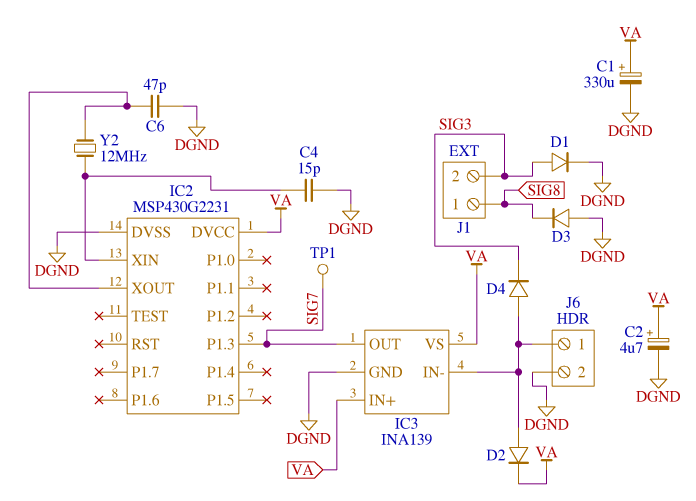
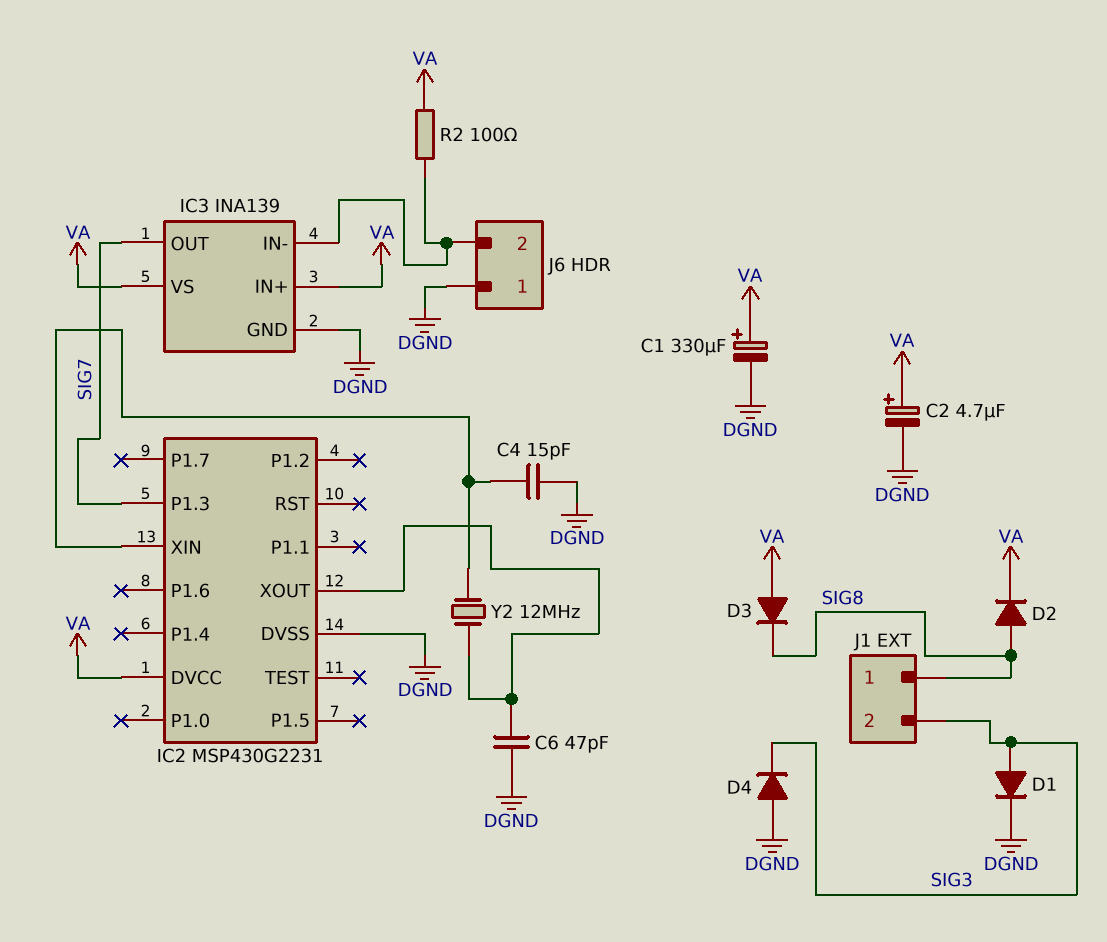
D2: diode (A IC3/IN-, K VA) -> diode (A SIG8, K VA)
D3: diode (A DGND, K SIG8) -> diode (A VA, K SIG8)
D4: diode (A IC3/IN-, K SIG3) -> diode (A DGND, K SIG3)
J6 pin 1: IC3/IN- -> DGND
J6 pin 2: DGND -> IC3/IN-
R2: none -> 100 (IC3/IN-, VA)
TP1: test point (SIG7) -> none

